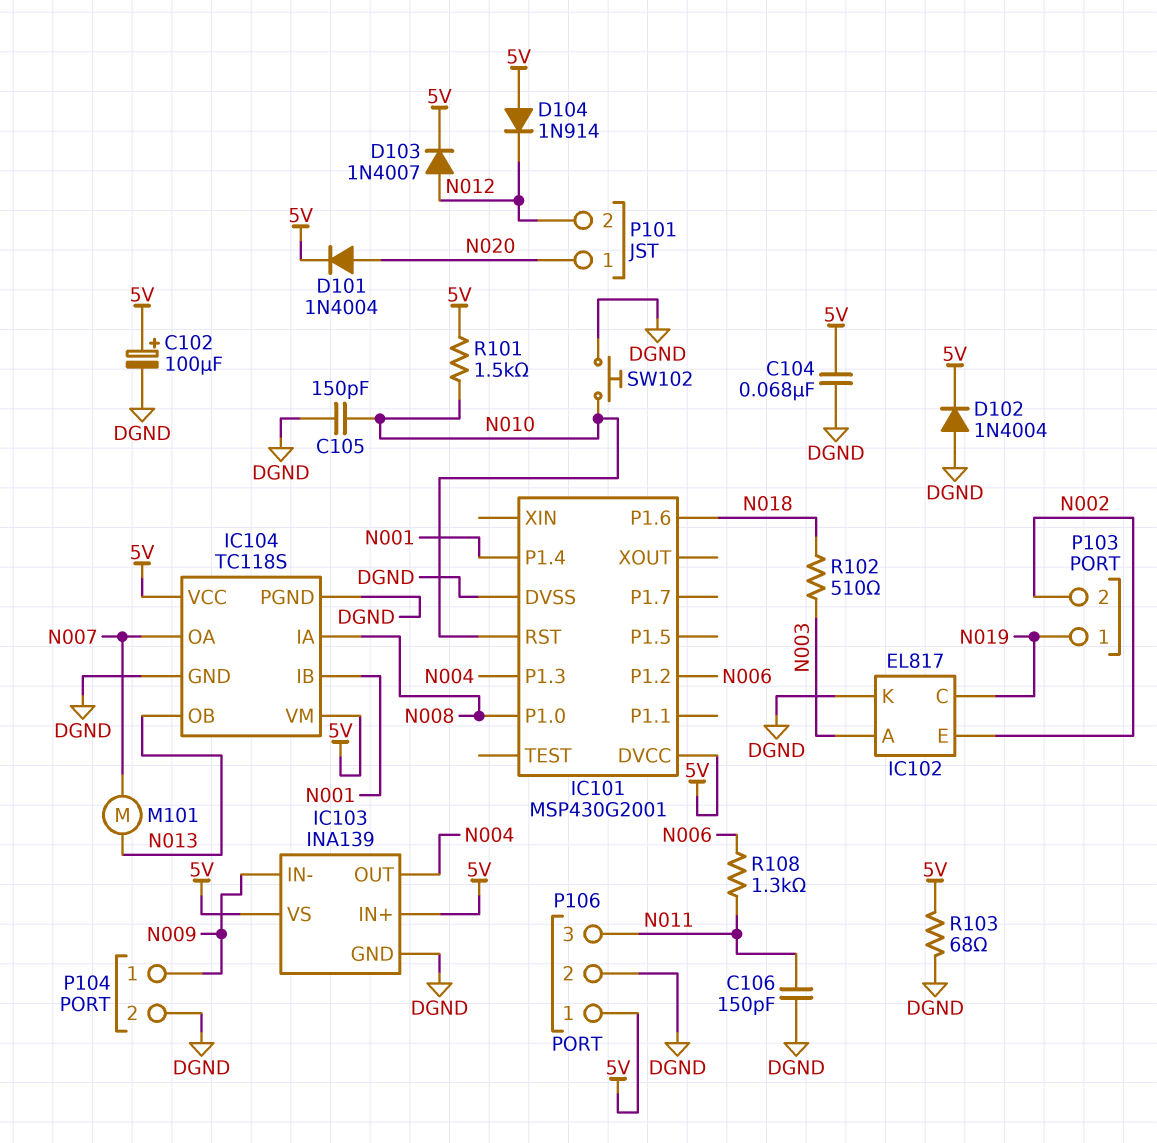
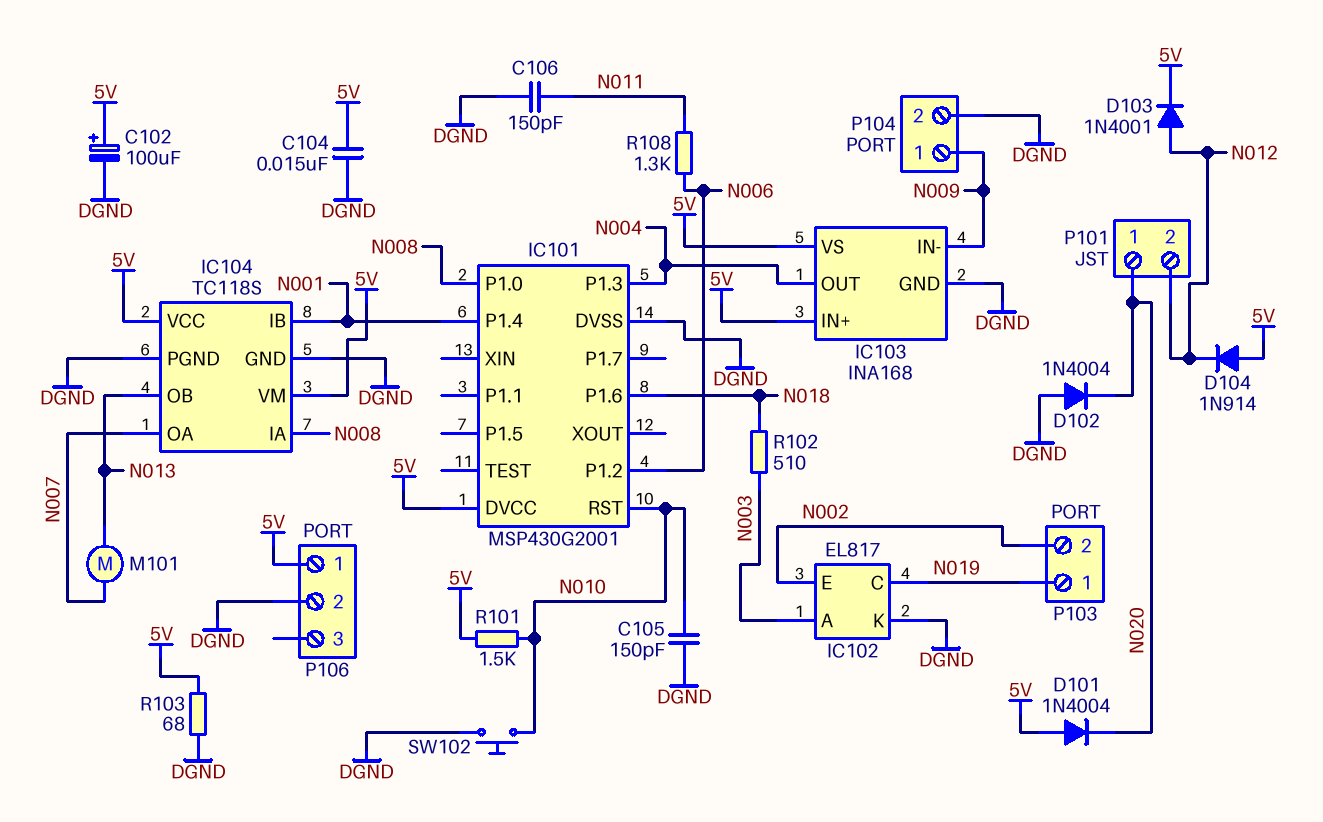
C104: 68nF (5V, DGND) -> 15nF (5V, DGND)
D101: diode 1N4004 (A N020, K 5V) -> diode 1N4004 (A 5V, K N020)
D102: diode 1N4004 (A DGND, K 5V) -> diode 1N4004 (A DGND, K N020)
D103: diode 1N4007 (A N012, K 5V) -> diode 1N4001 (A N012, K 5V)
IC103: INA139 -> INA168
P106 pin 3: N011 -> none

